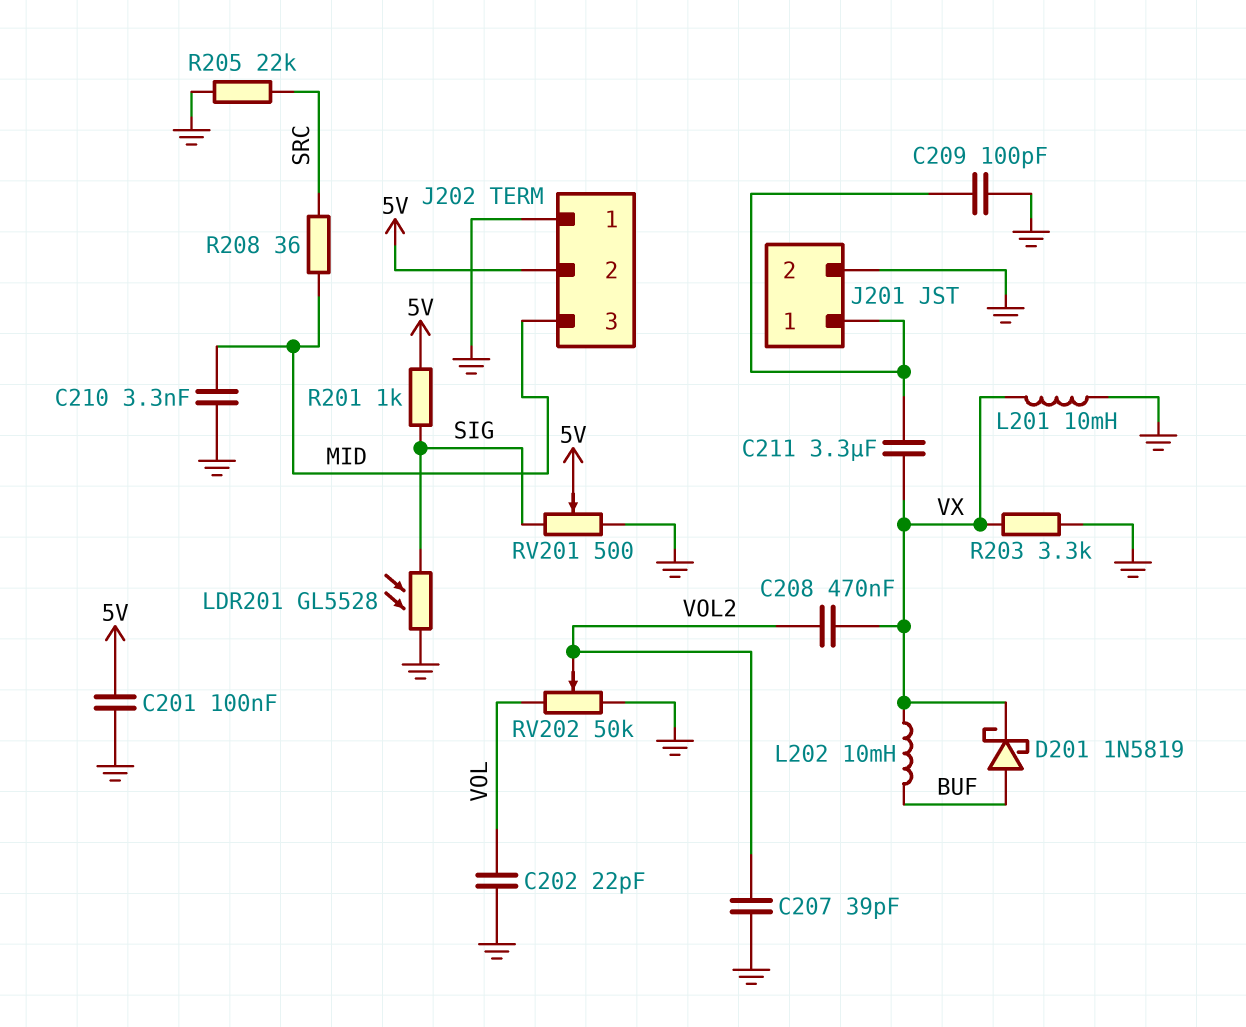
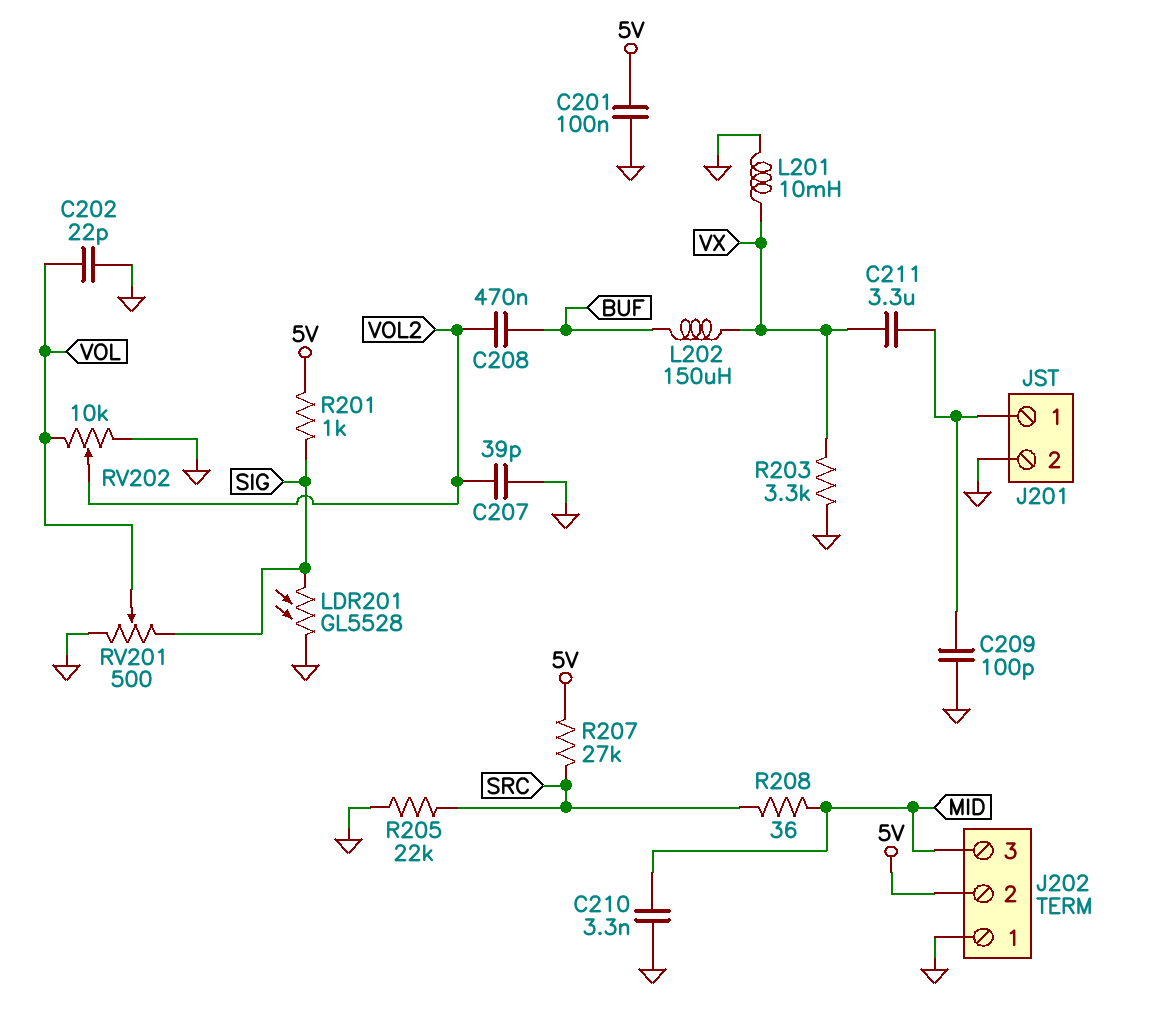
C208: 470nF (VOL2, VX) -> 470nF (BUF, VOL2)
D201: schottky 1N5819 (A BUF, K VX) -> none
L202: 10mH (BUF, VX) -> 150uH (BUF, VX)
R207: none -> 27k (5V, SRC)
RV201: 500 (GND, SIG, wiper 5V) -> 500 (GND, SIG, wiper VOL)
RV202: 50k (GND, VOL, wiper VOL2) -> 10k (GND, VOL, wiper VOL2)

